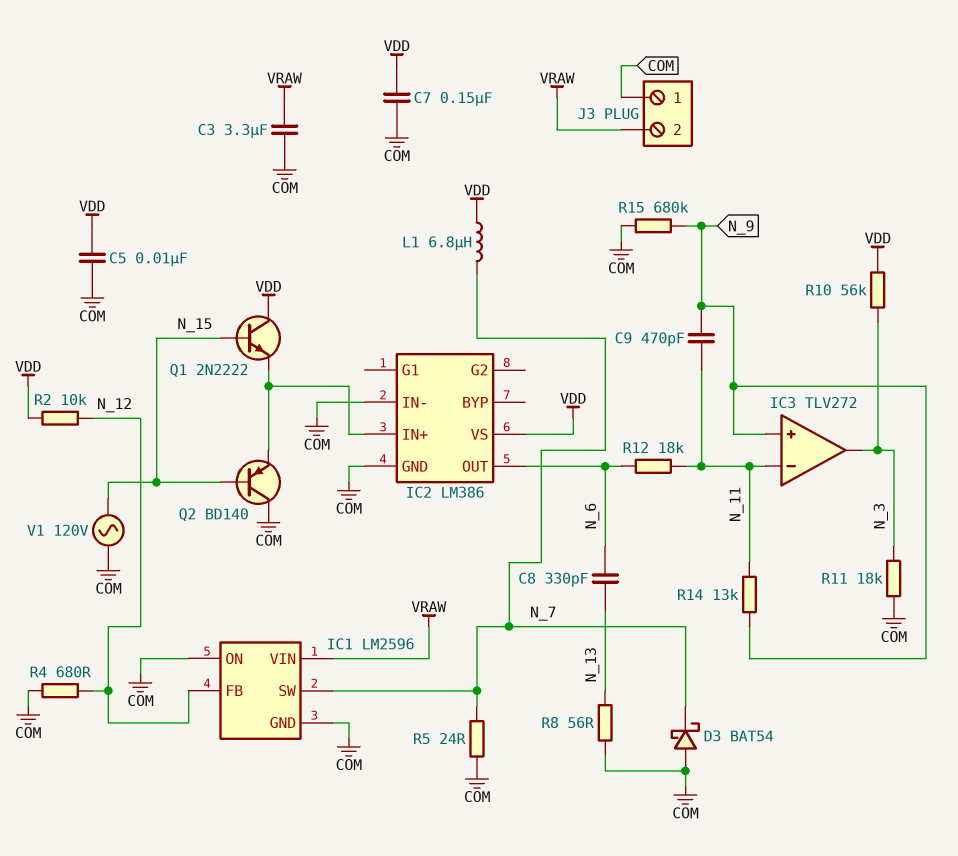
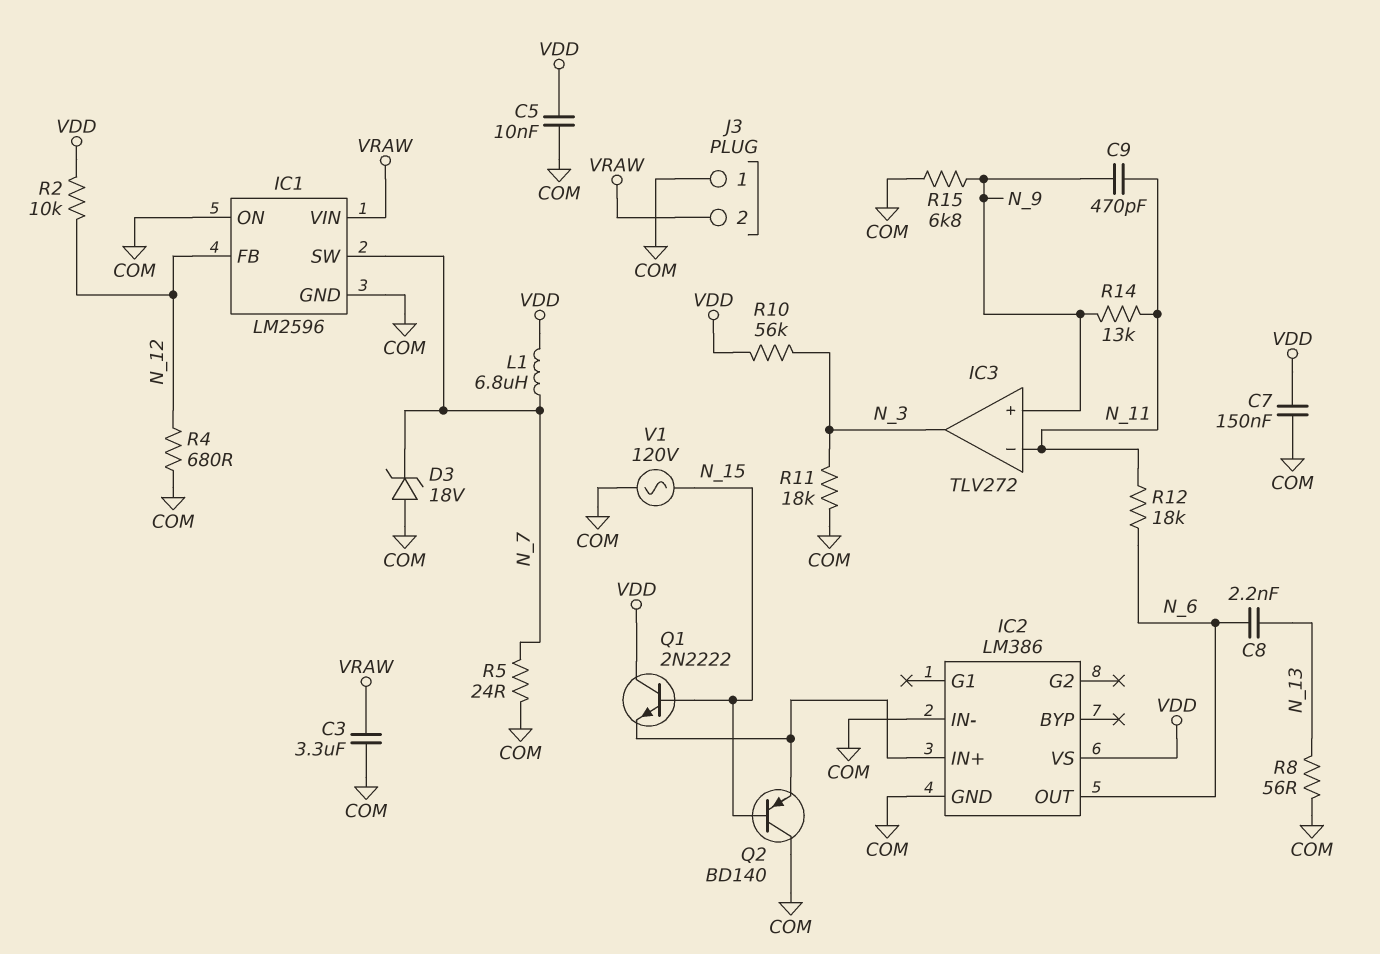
C8: 330pF (N_6, N_13) -> 2.2nF (N_6, N_13)
D3: schottky BAT54 (A COM, K N_7) -> zener 18V (A COM, K N_7)
R15: 680k (COM, N_9) -> 6.8k (COM, N_9)

